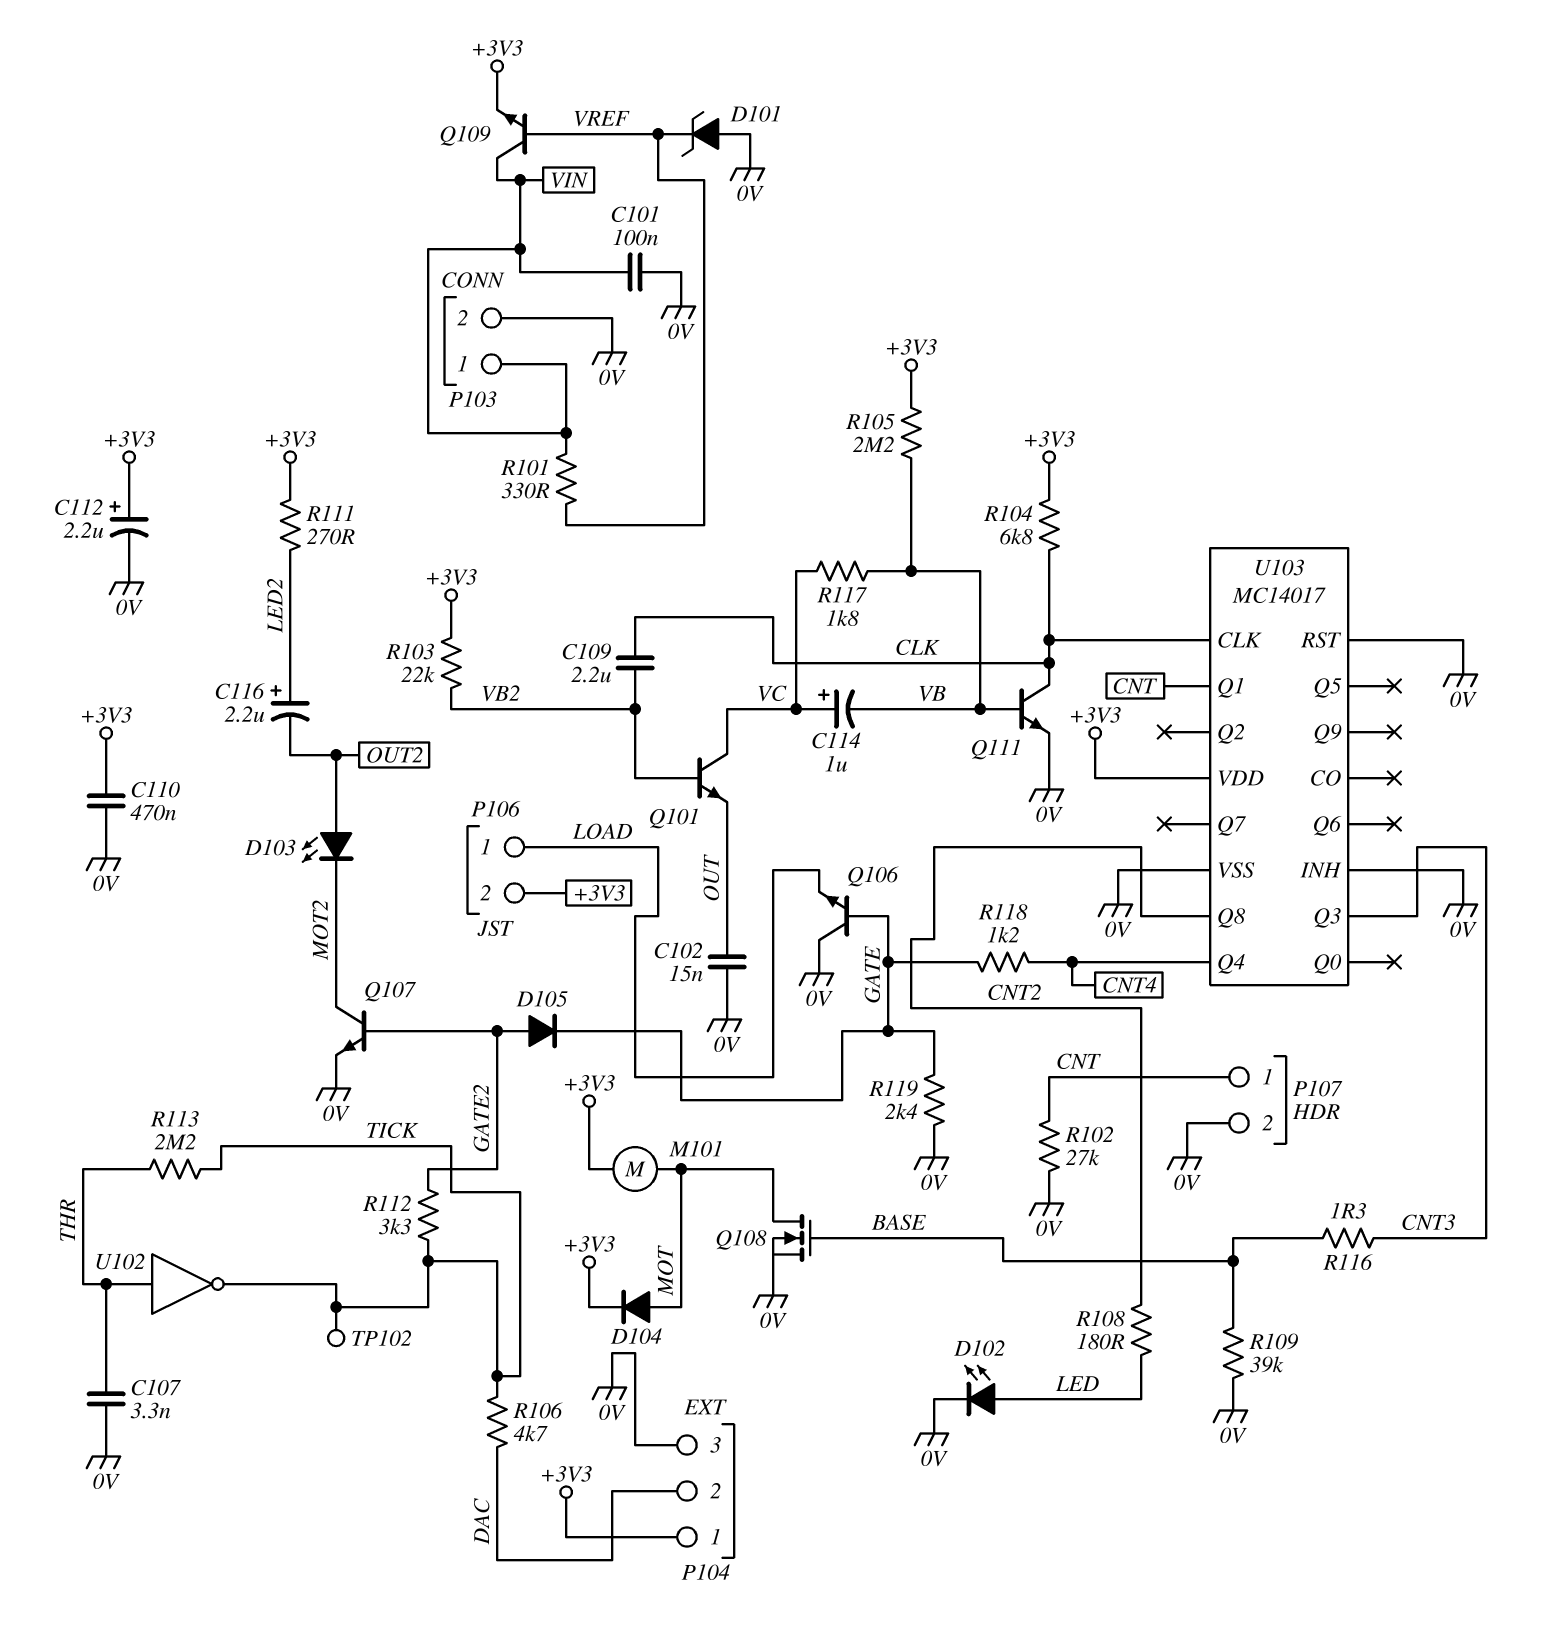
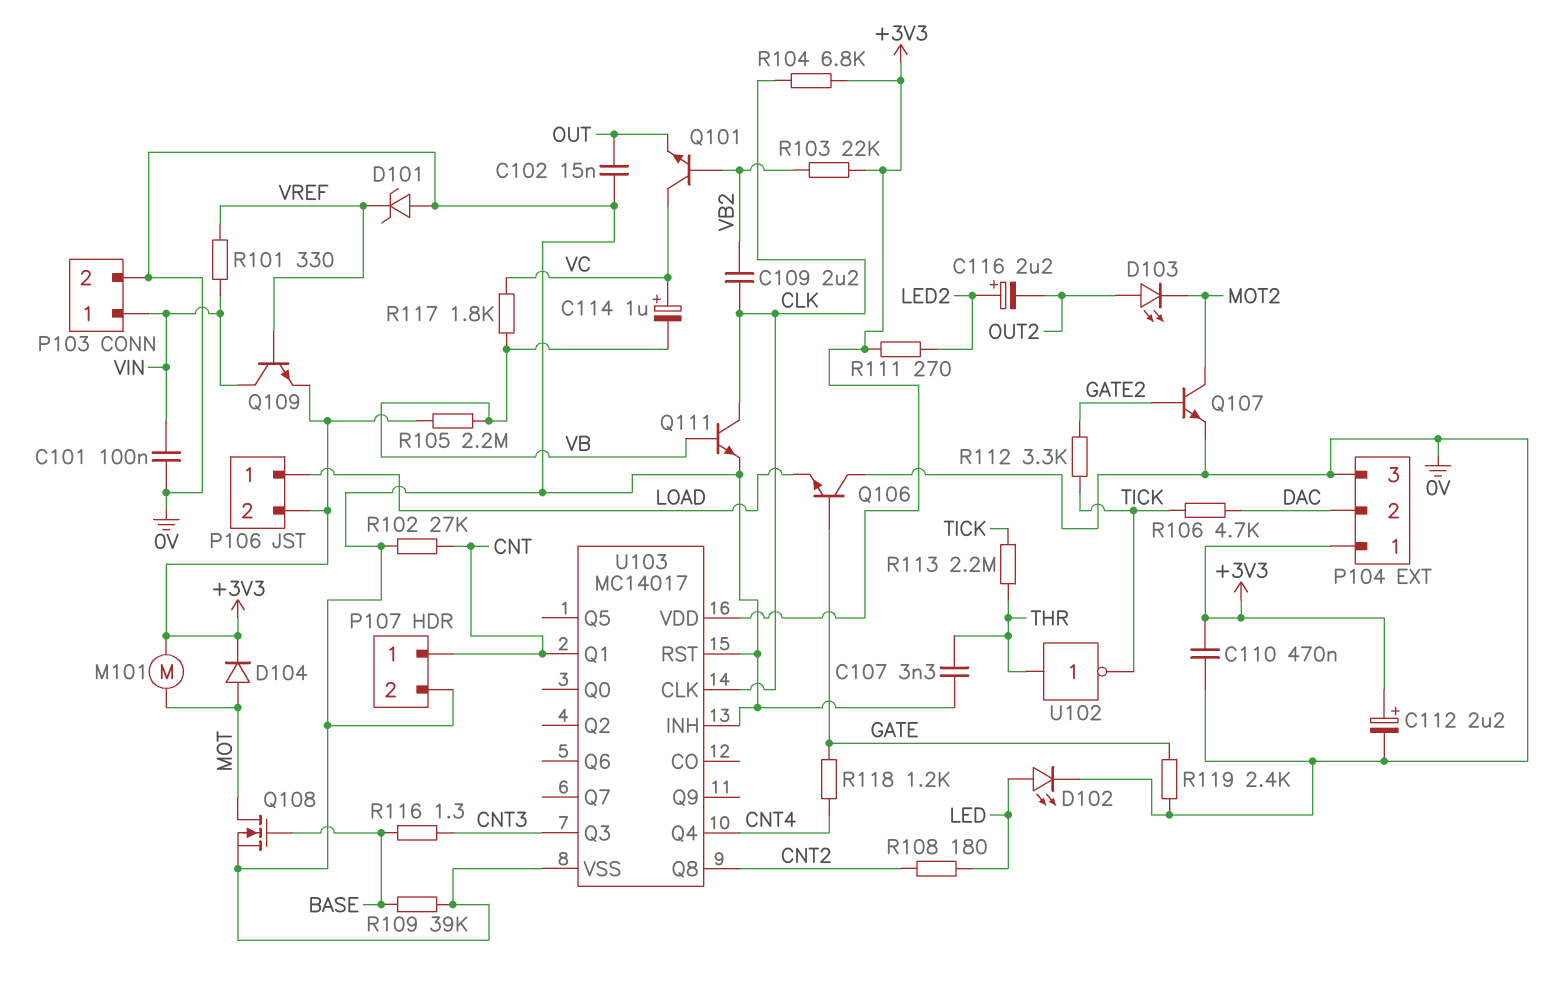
D105: diode (A GATE2, K GATE) -> none
TP102: test point (TICK) -> none

